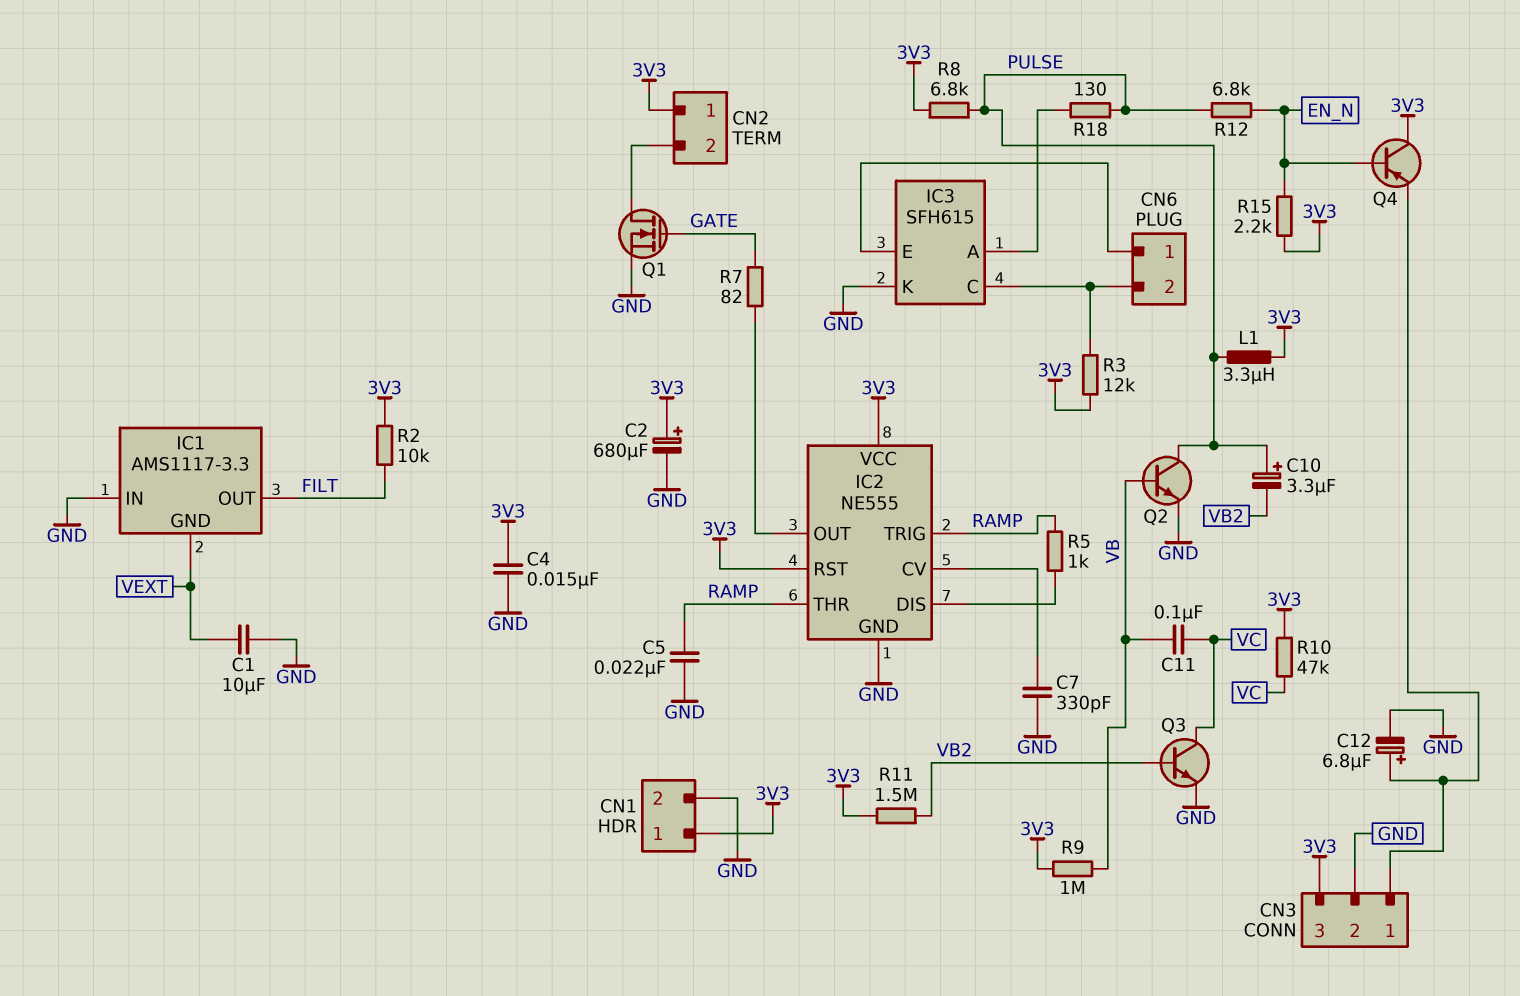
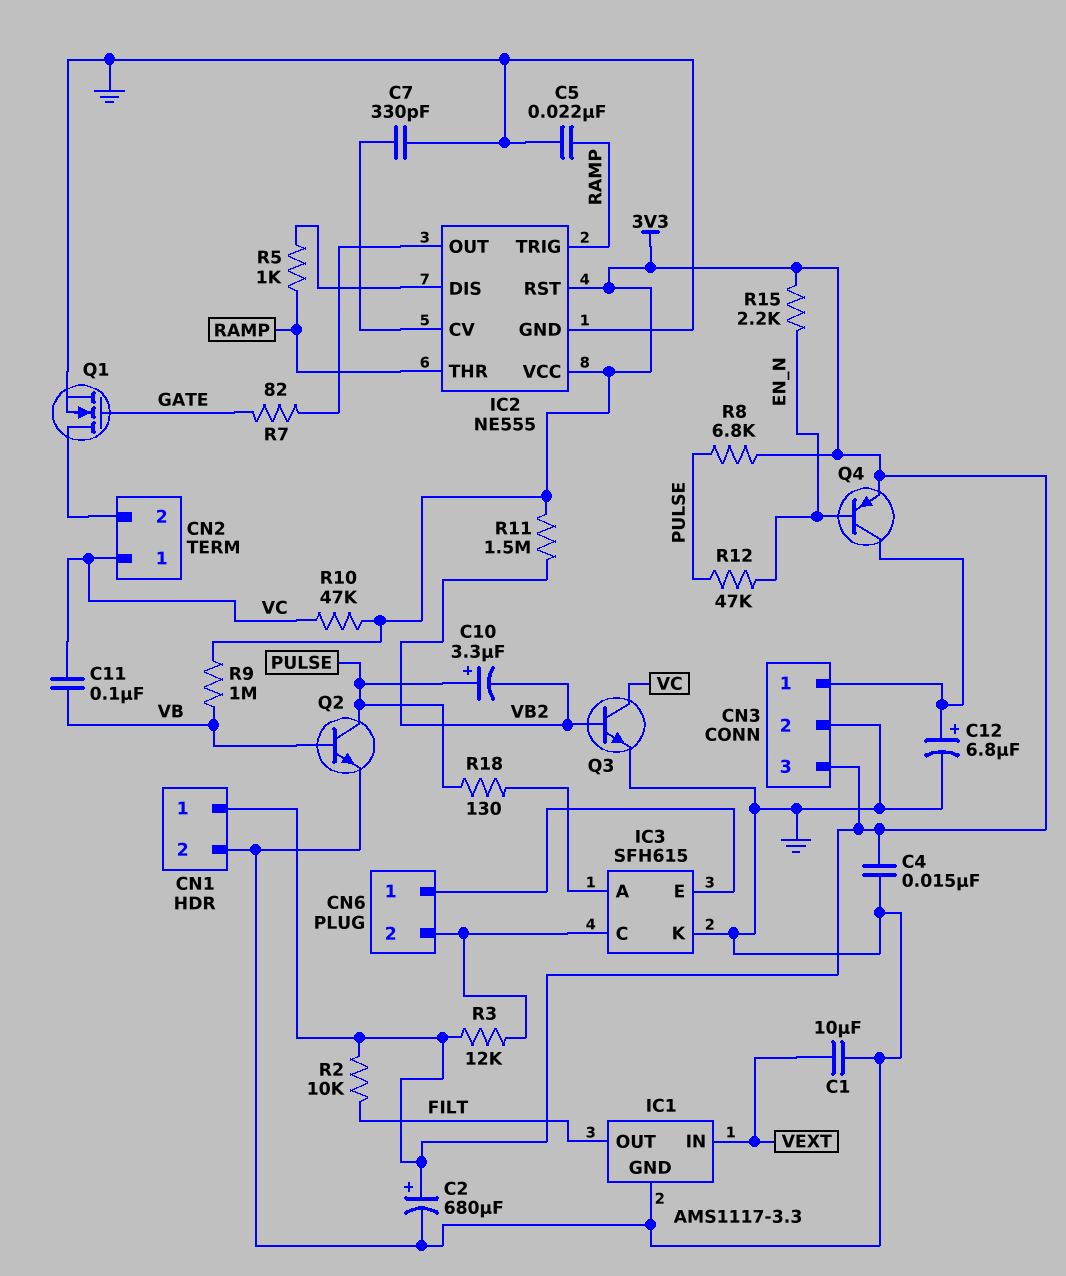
CN2 pin 1: 3V3 -> VC
IC1 pin GND: VEXT -> GND
IC1 pin IN: GND -> VEXT
L1: 3.3uH (3V3, PULSE) -> none
Q4: PNP (B EN_N, C 3V3, E CN3/1) -> PNP (B EN_N, C CN3/1, E 3V3)
R12: 6.8k (EN_N, PULSE) -> 47k (EN_N, PULSE)

